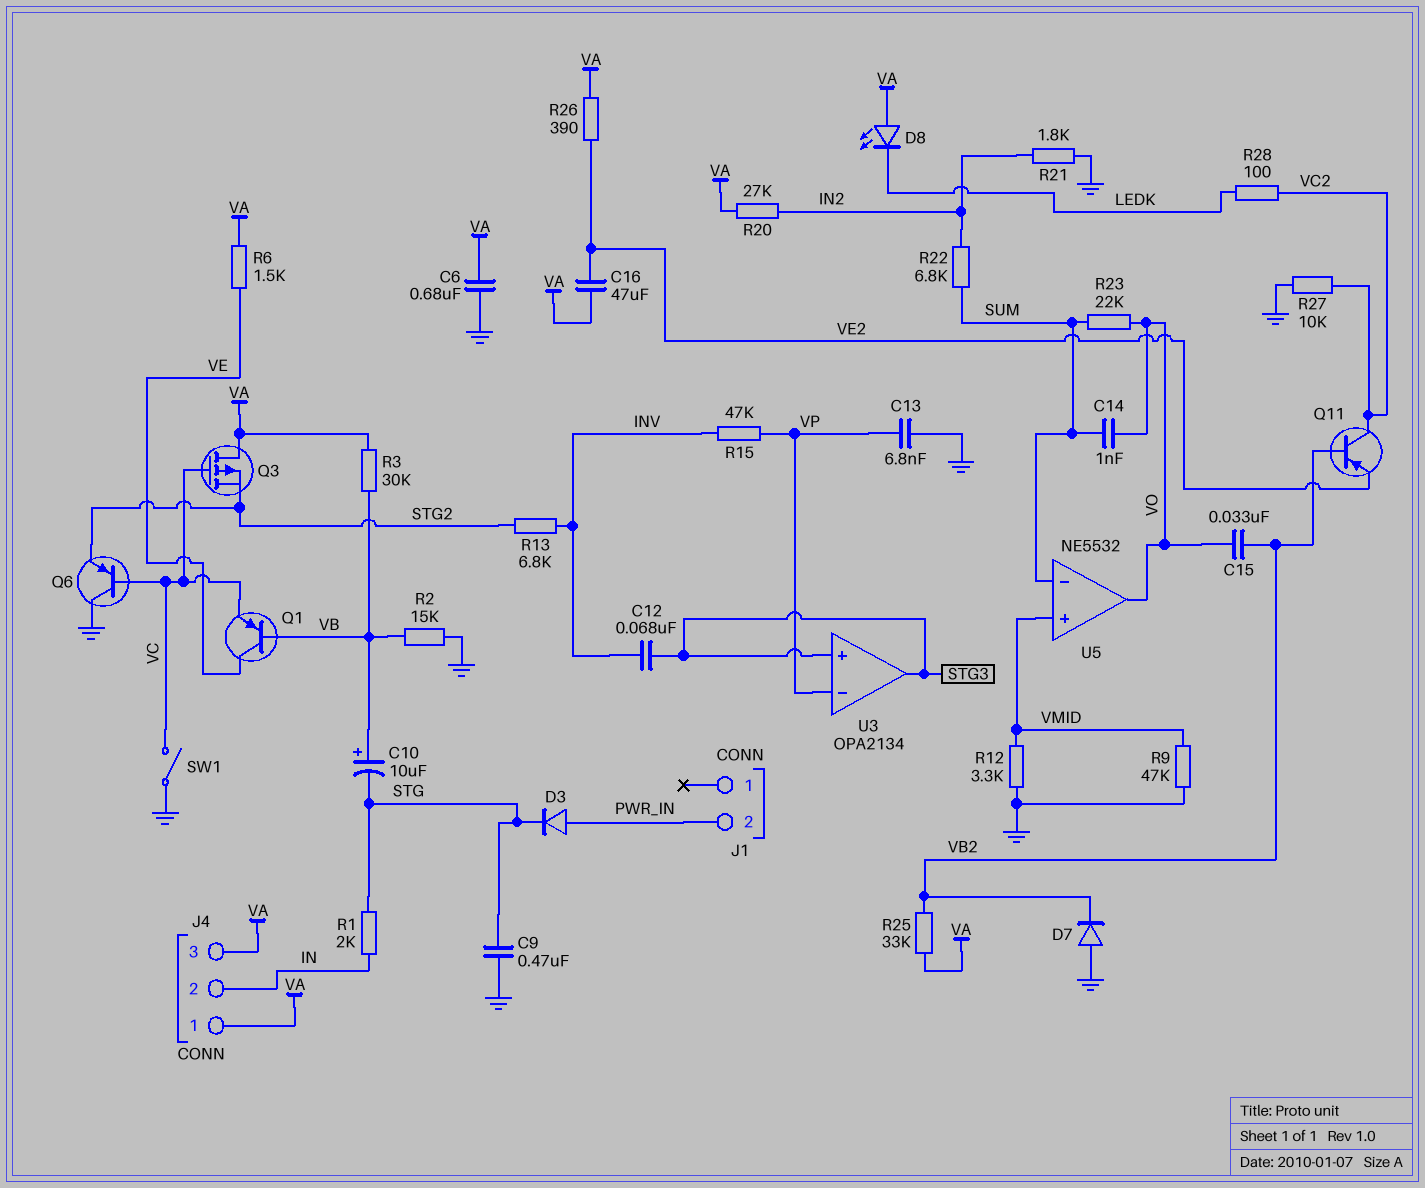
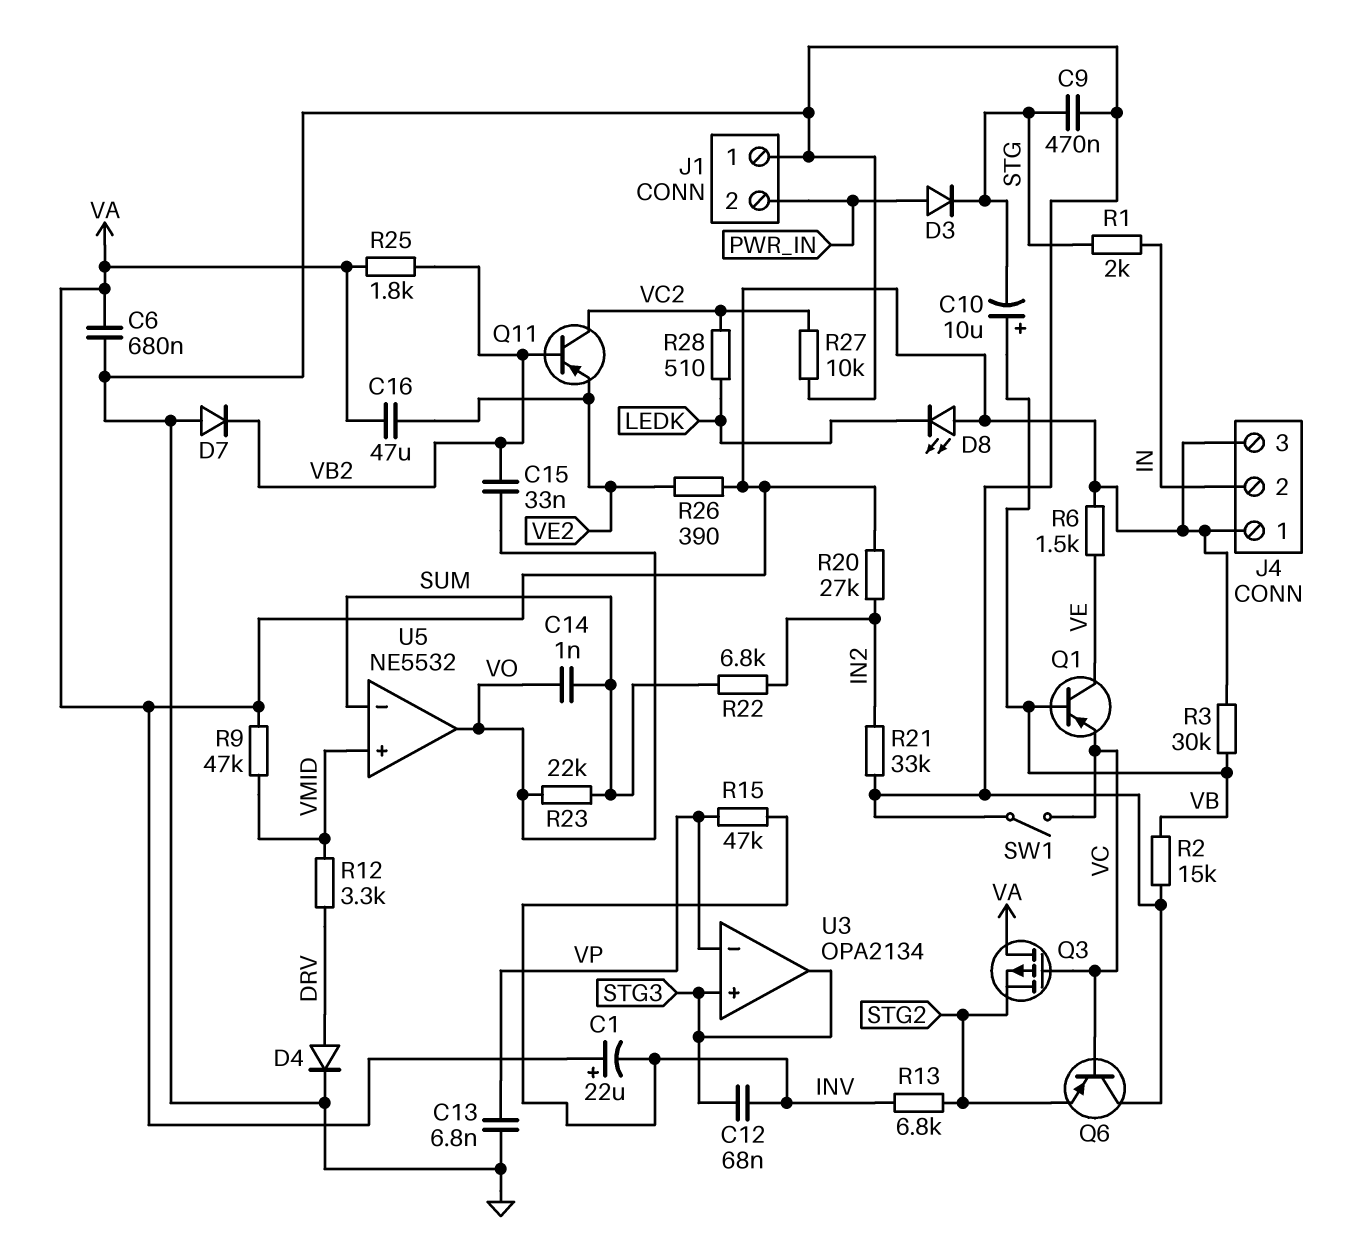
C1: none -> 22uF (plus VA, minus INV)
D4: none -> diode (A DRV, K GND)
J1 pin 1: none -> GND
R9: 47k (GND, VMID) -> 47k (VA, VMID)
R12: 3.3k (GND, VMID) -> 3.3k (DRV, VMID)
R21: 1.8k (GND, IN2) -> 33k (GND, IN2)
R25: 33k (VA, VB2) -> 1.8k (VA, VB2)
R28: 100 (LEDK, VC2) -> 510 (LEDK, VC2)

